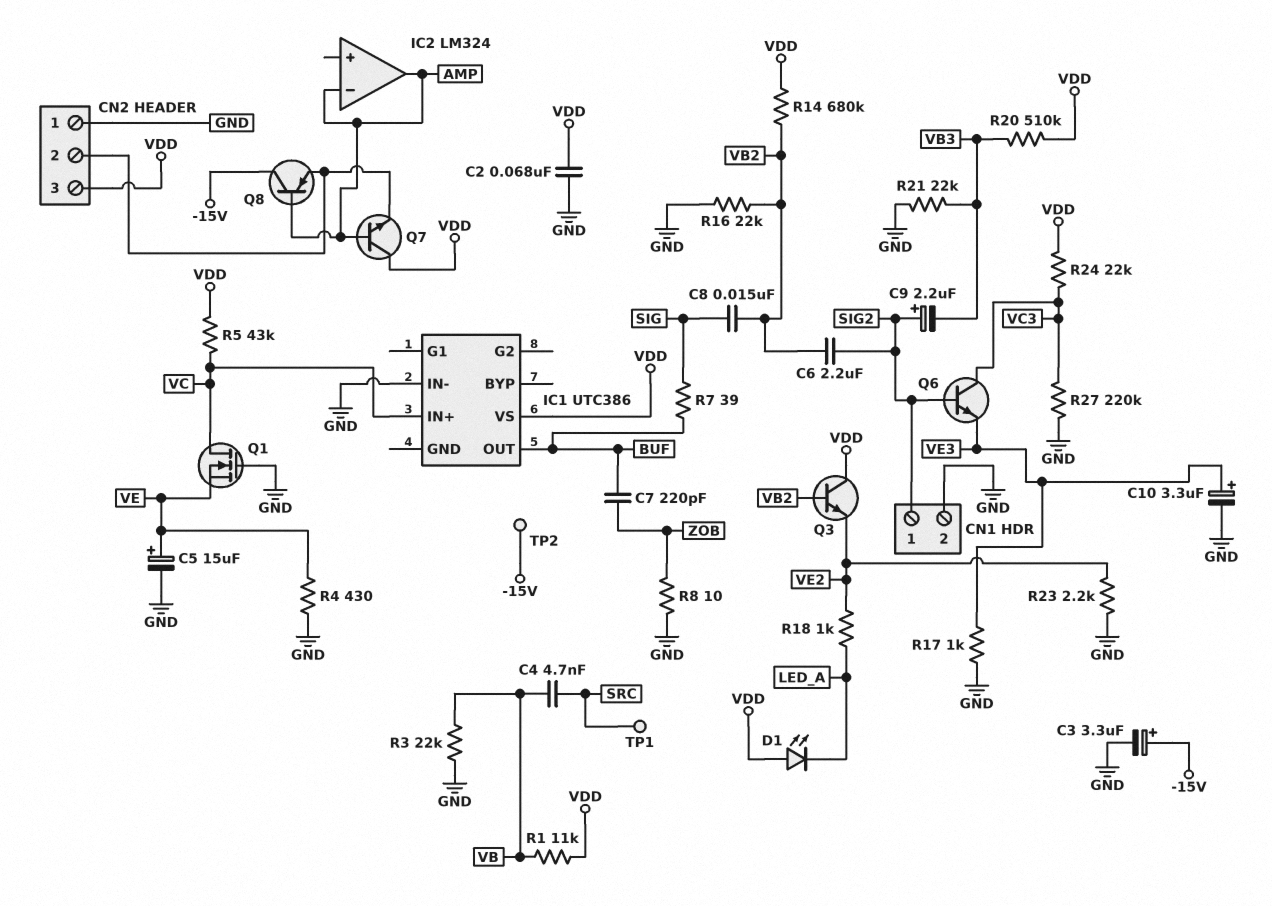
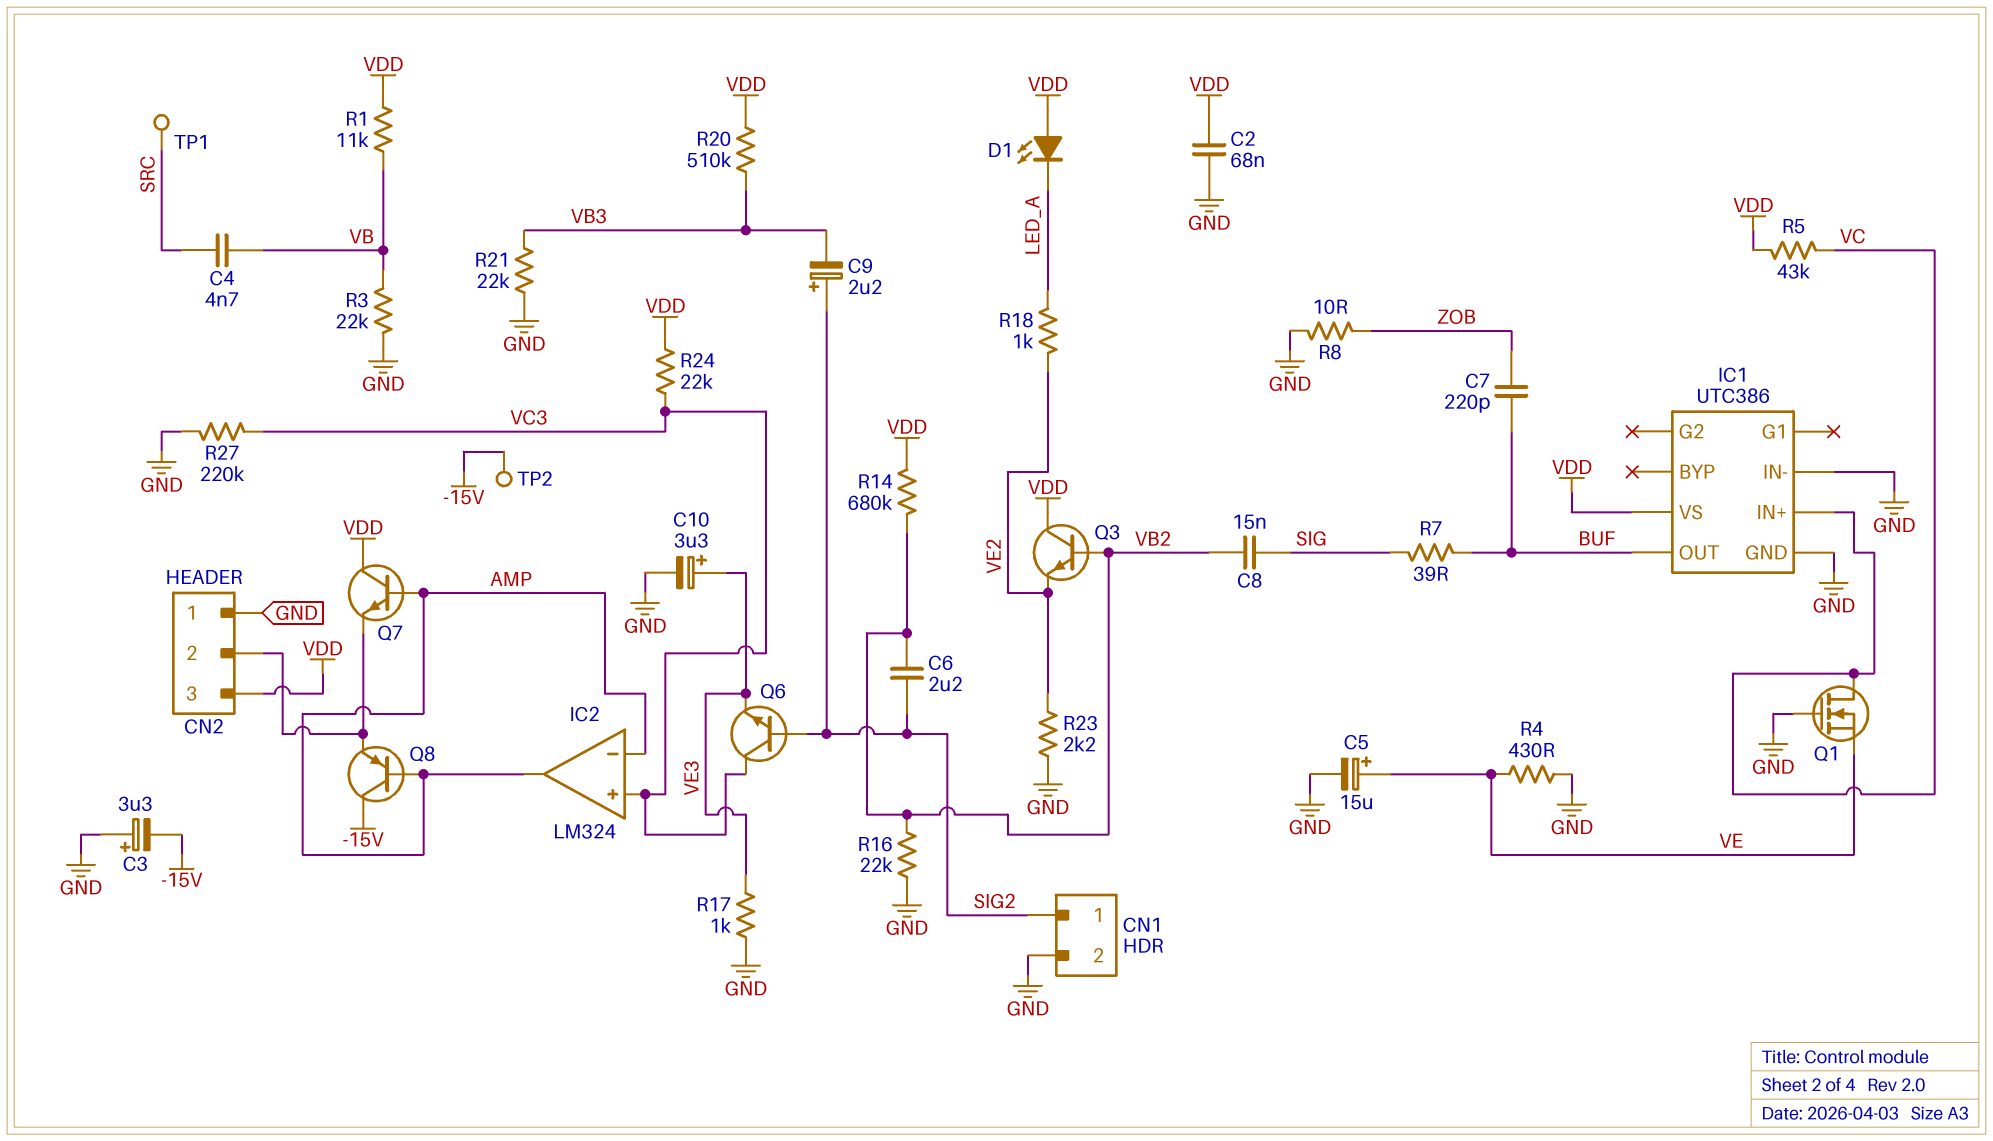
C3: 3.3uF (plus -15V, minus GND) -> 3.3uF (plus GND, minus -15V)
IC1 pin GND: none -> GND
IC2 pin in+: none -> VC3

